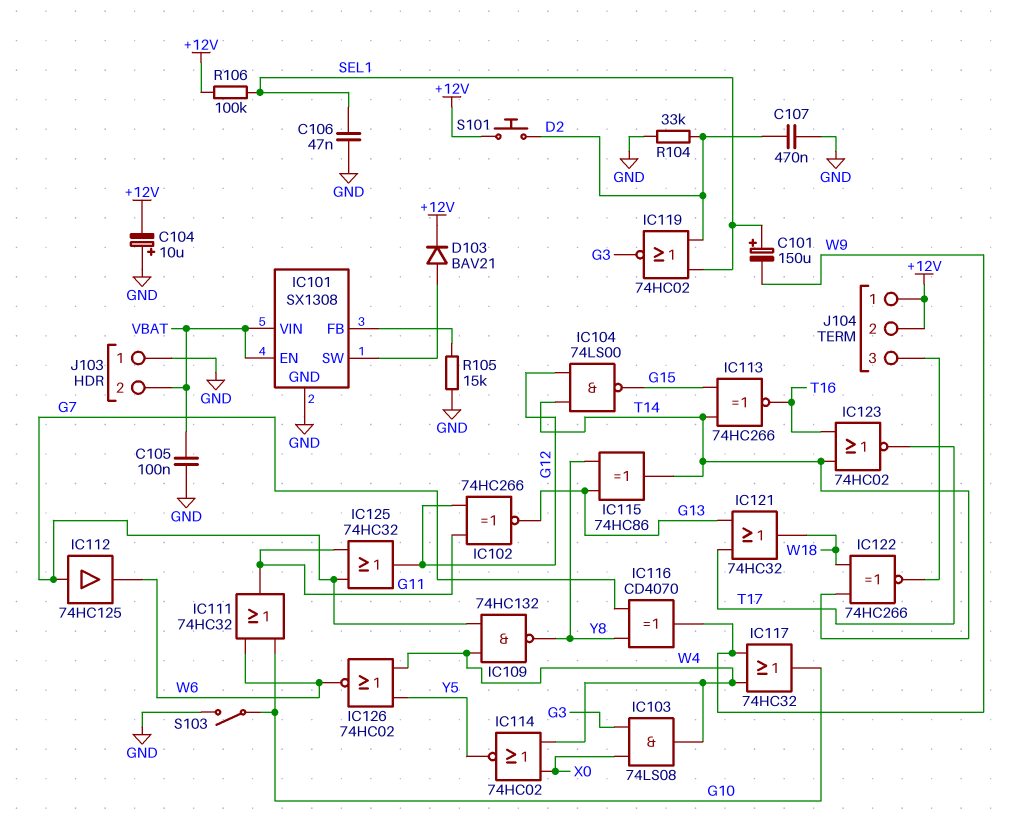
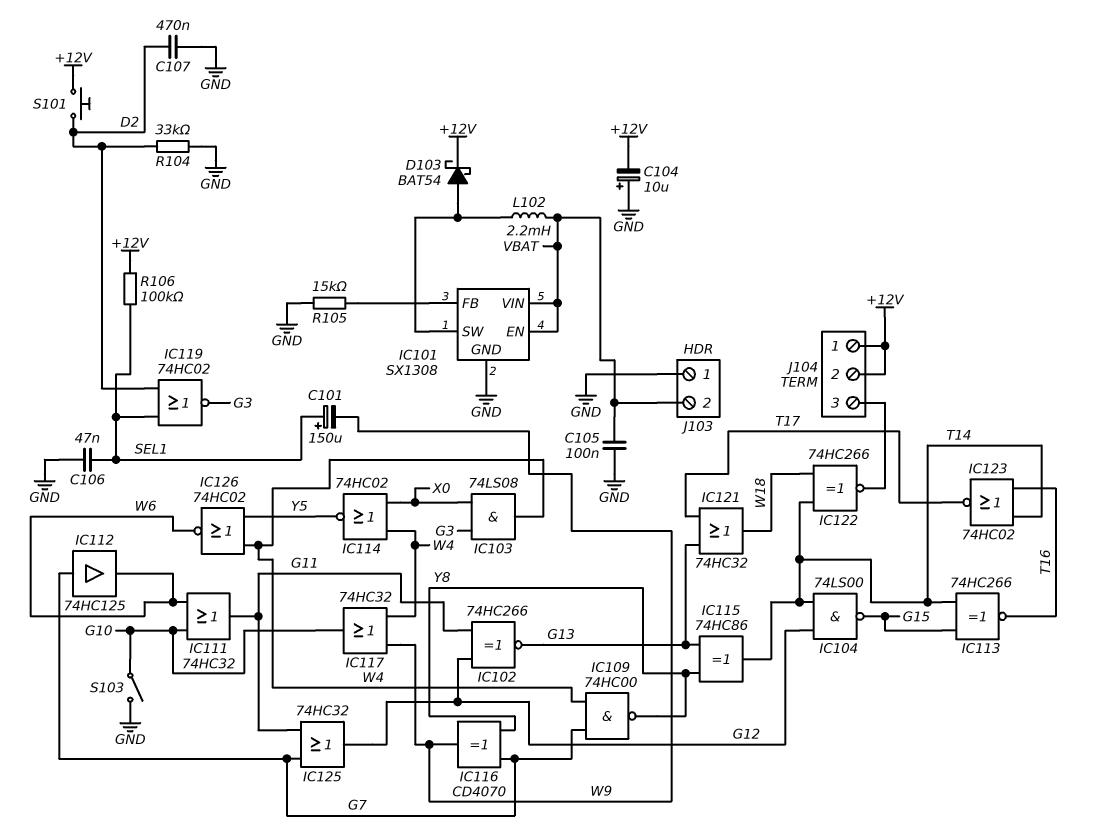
D103: diode BAV21 (A IC101/SW, K +12V) -> schottky BAT54 (A IC101/SW, K +12V)
IC109: NAND 74HC132 (in G7, in W4, out Y8) -> NAND 74HC00 (in G7, in W4, out Y8)
L102: none -> 2.2mH (IC101/SW, VBAT)

